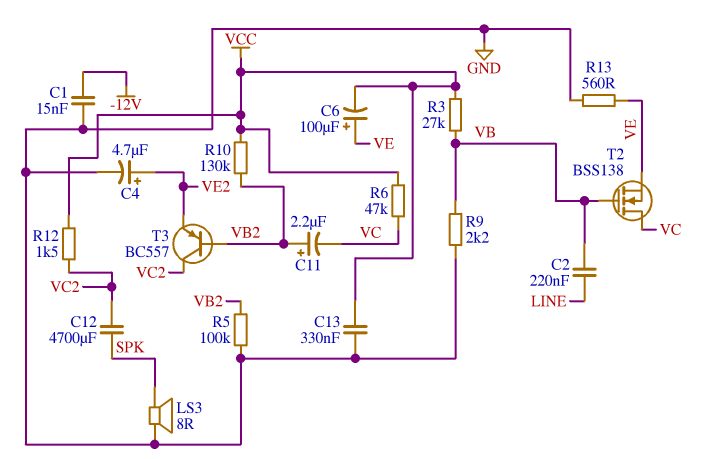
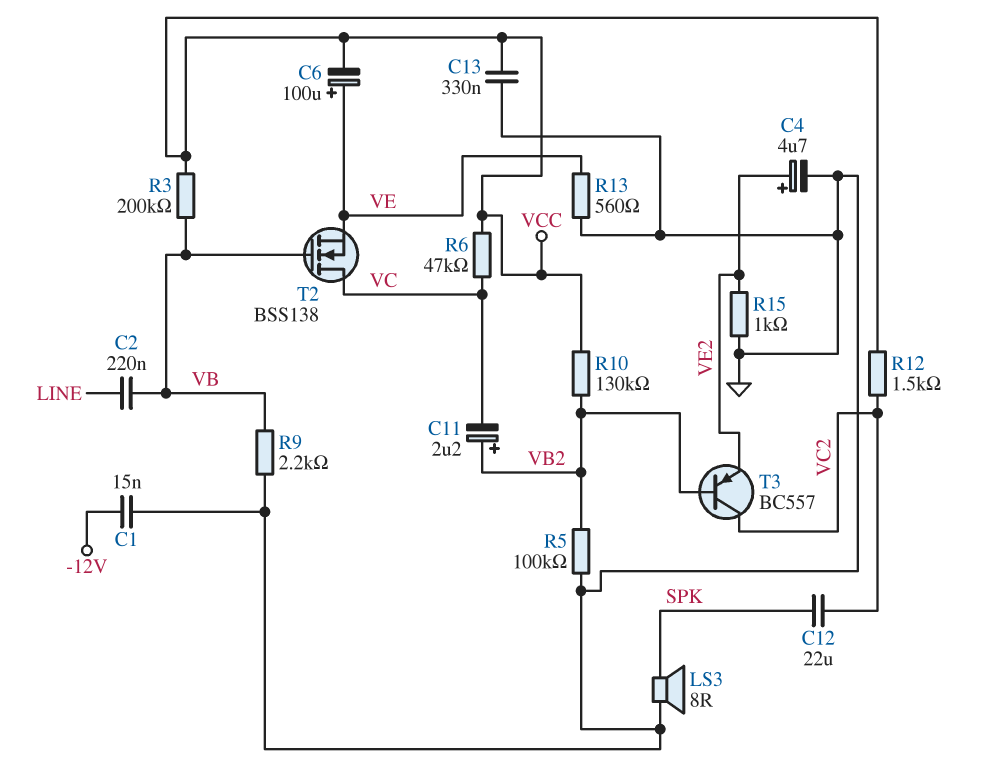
C12: 4700uF (SPK, VC2) -> 22uF (SPK, VC2)
R3: 27k (VB, VCC) -> 200k (VB, VCC)
R15: none -> 1k (GND, VE2)

